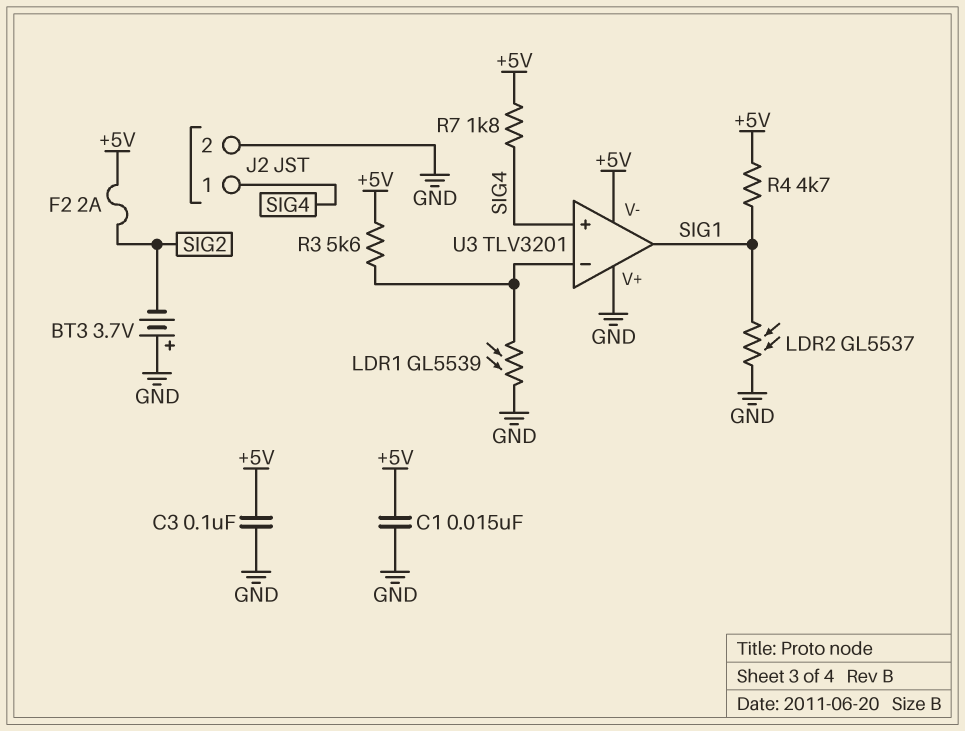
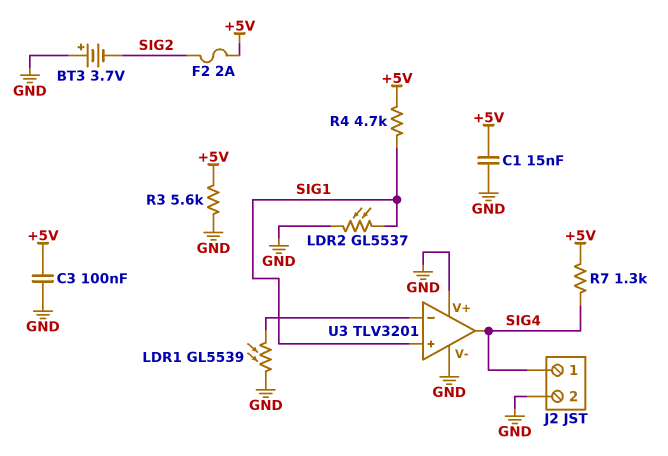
R3: 5.6k (+5V, U3/in-) -> 5.6k (+5V, GND)
R7: 1.8k (+5V, SIG4) -> 1.3k (+5V, SIG4)
U3 pin V-: +5V -> GND
U3 pin in+: SIG4 -> SIG1
U3 pin out: SIG1 -> SIG4

